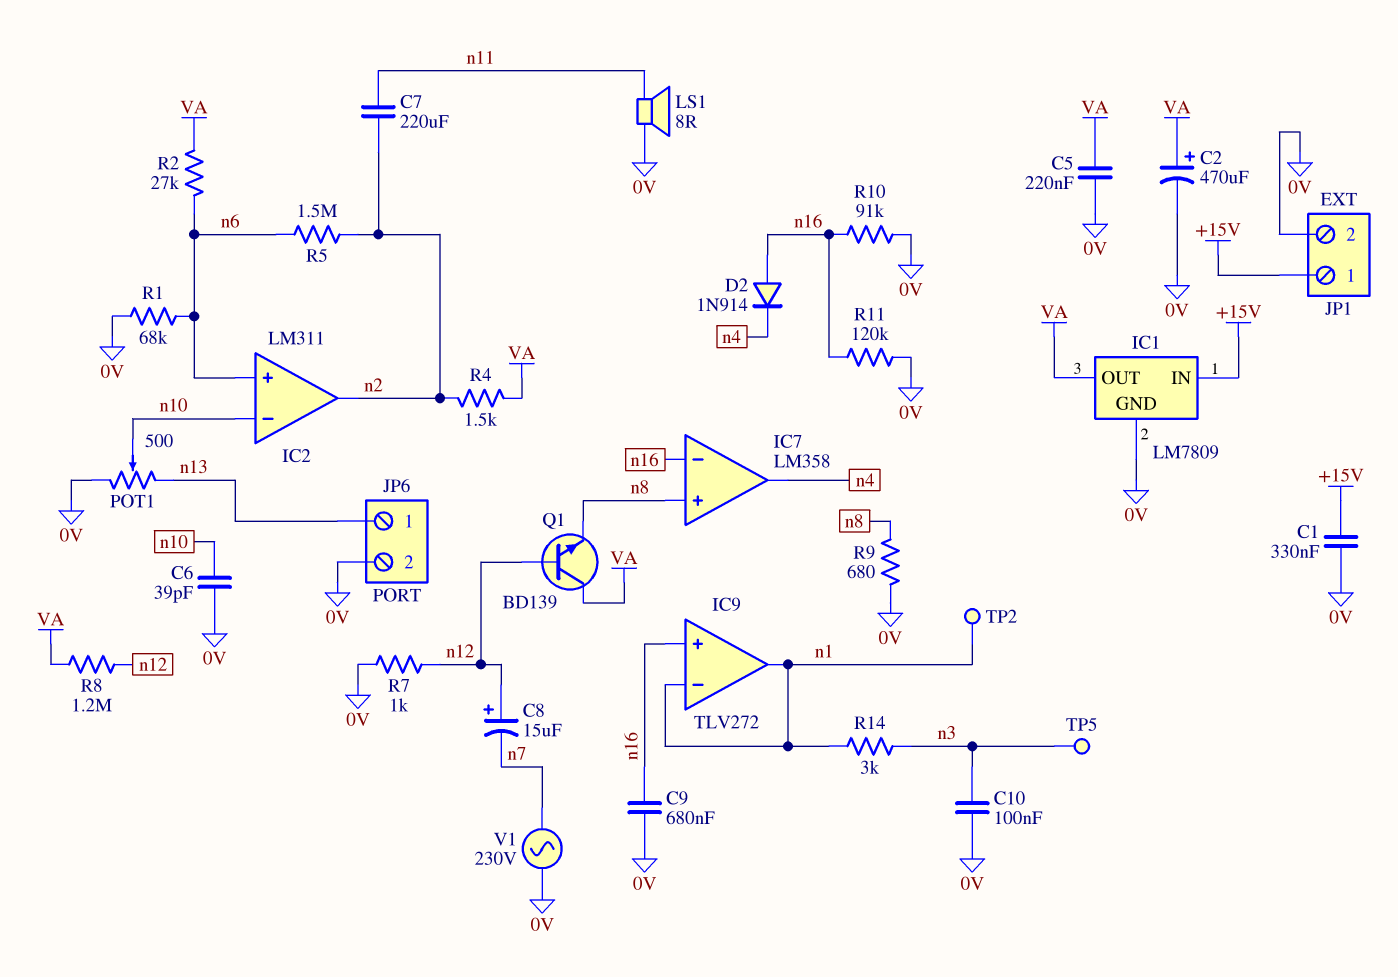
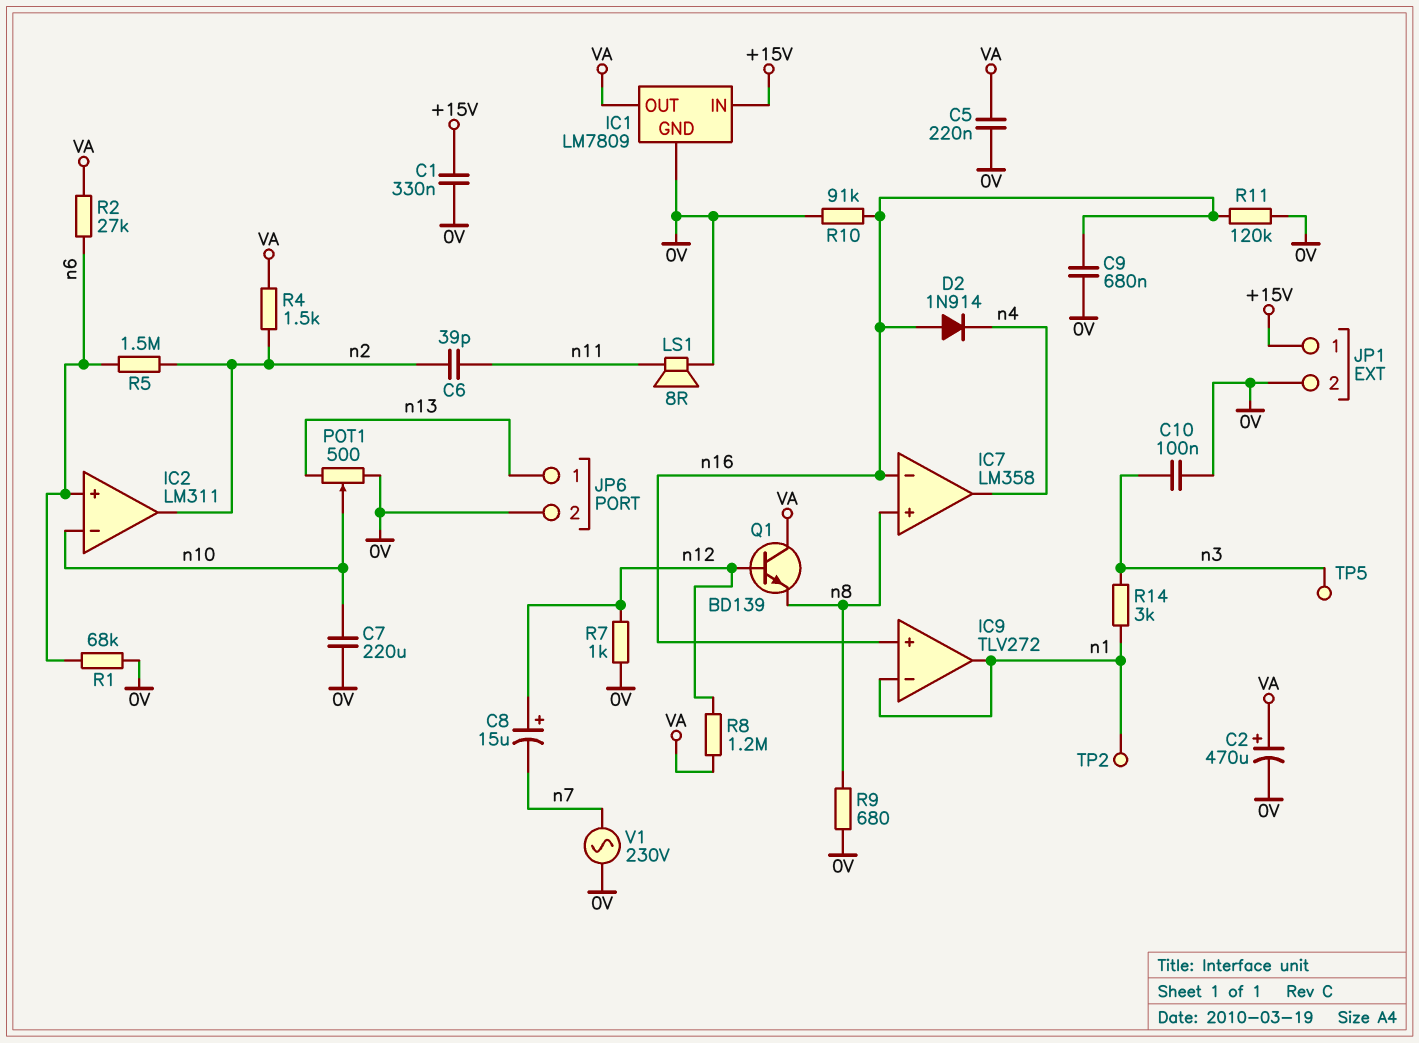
C6: 39pF (0V, n10) -> 39pF (n2, n11)
C7: 220uF (n2, n11) -> 220uF (0V, n10)

